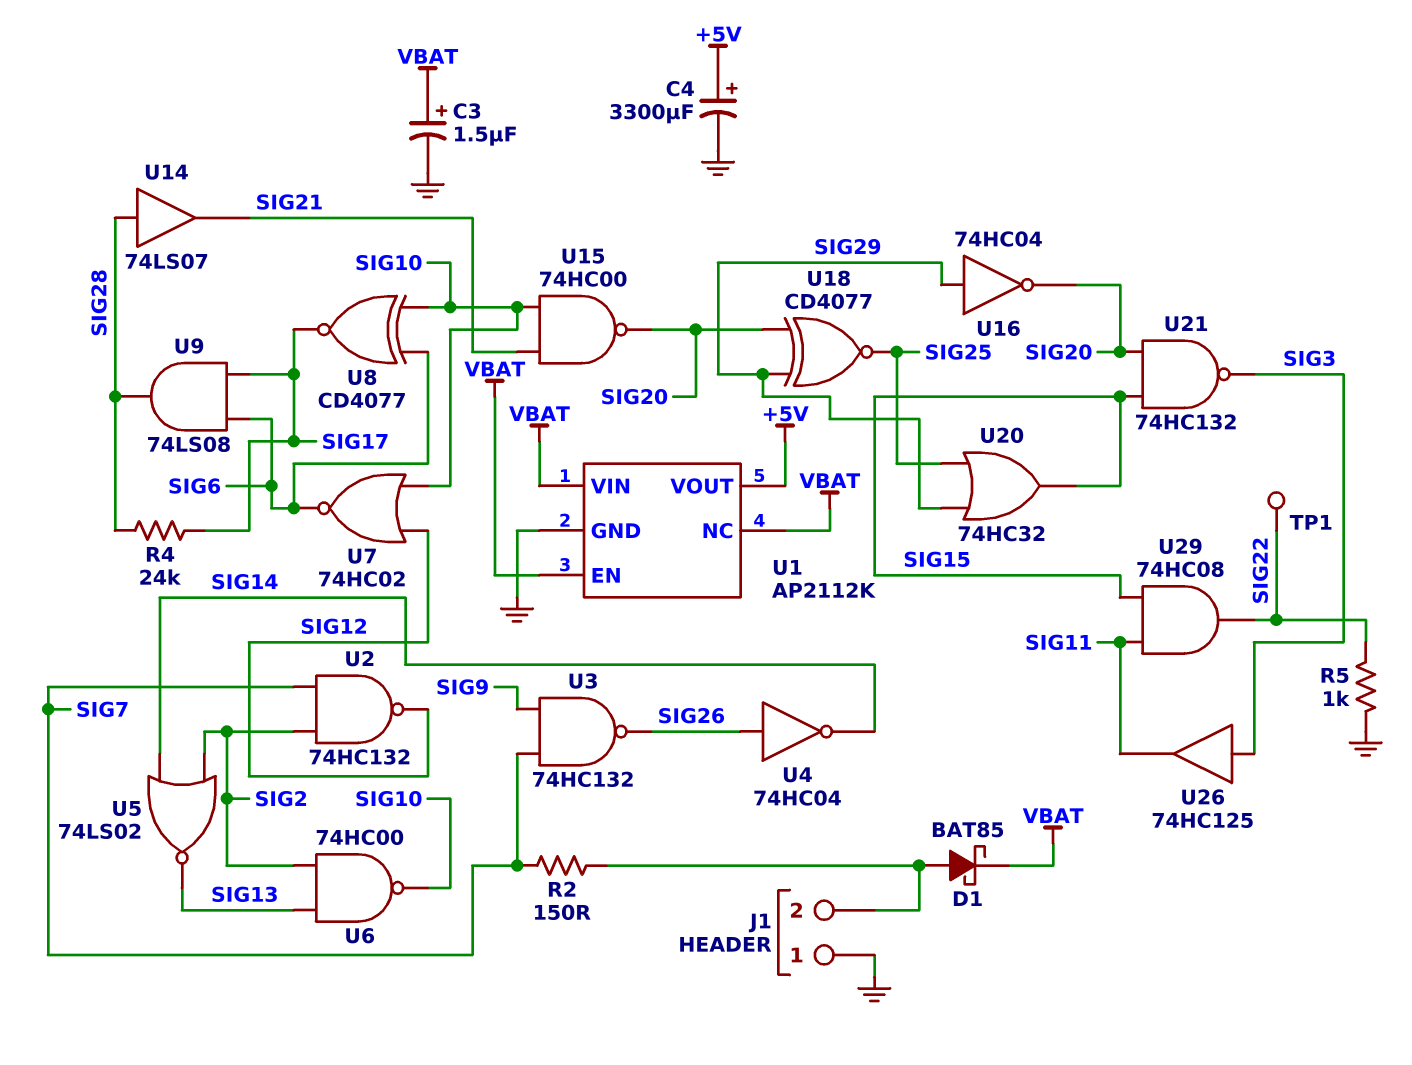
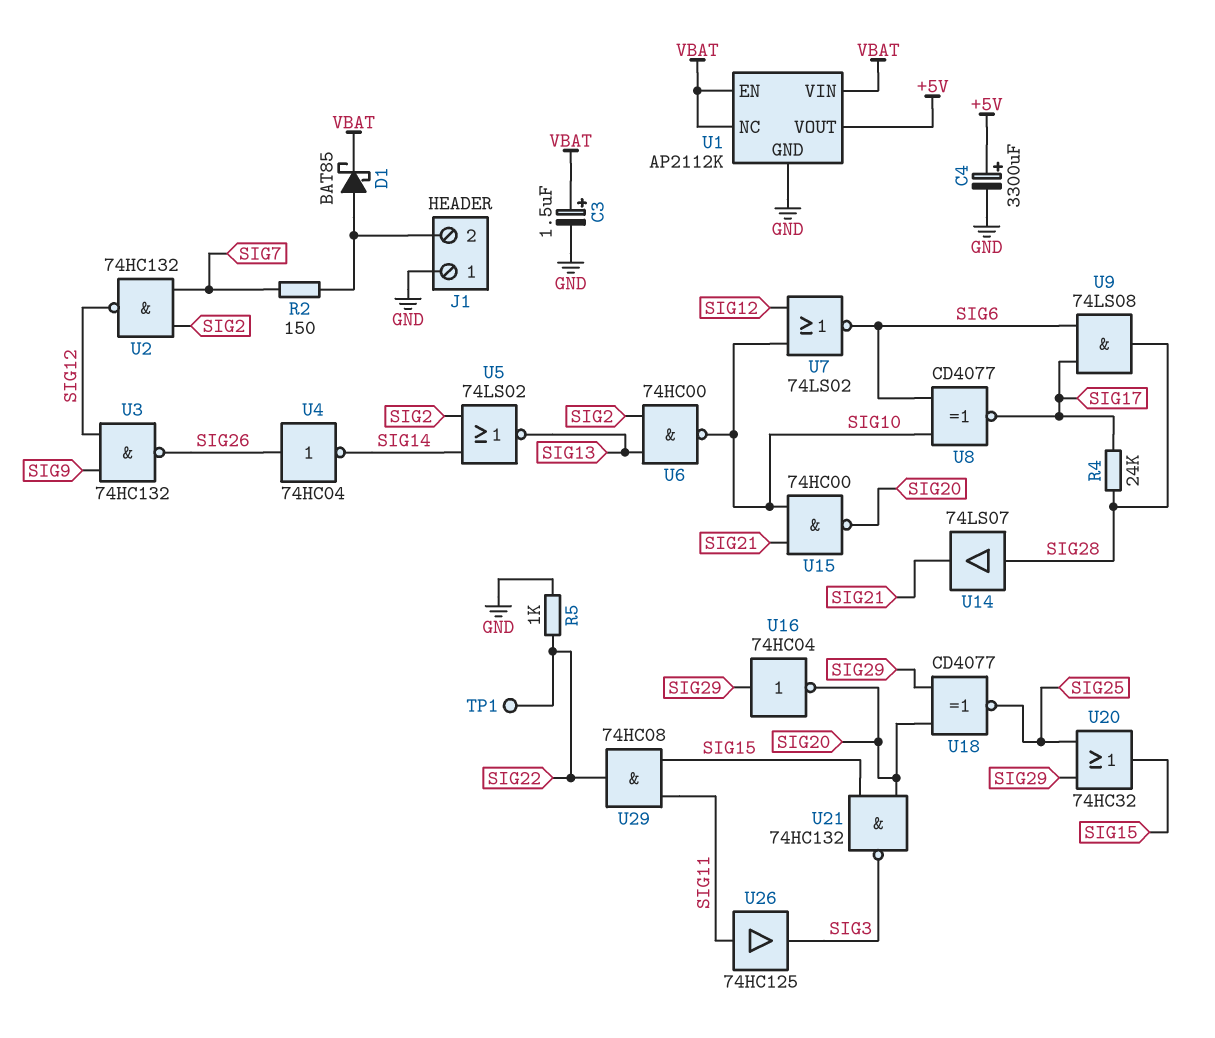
U3: NAND 74HC132 (in SIG7, in SIG9, out SIG26) -> NAND 74HC132 (in SIG9, in SIG12, out SIG26)
U7: NOR 74HC02 (in SIG10, in SIG12, out SIG6) -> NOR 74LS02 (in SIG10, in SIG12, out SIG6)
U26: buffer 74HC125 (in SIG3, out SIG11) -> buffer 74HC125 (in SIG11, out SIG3)

